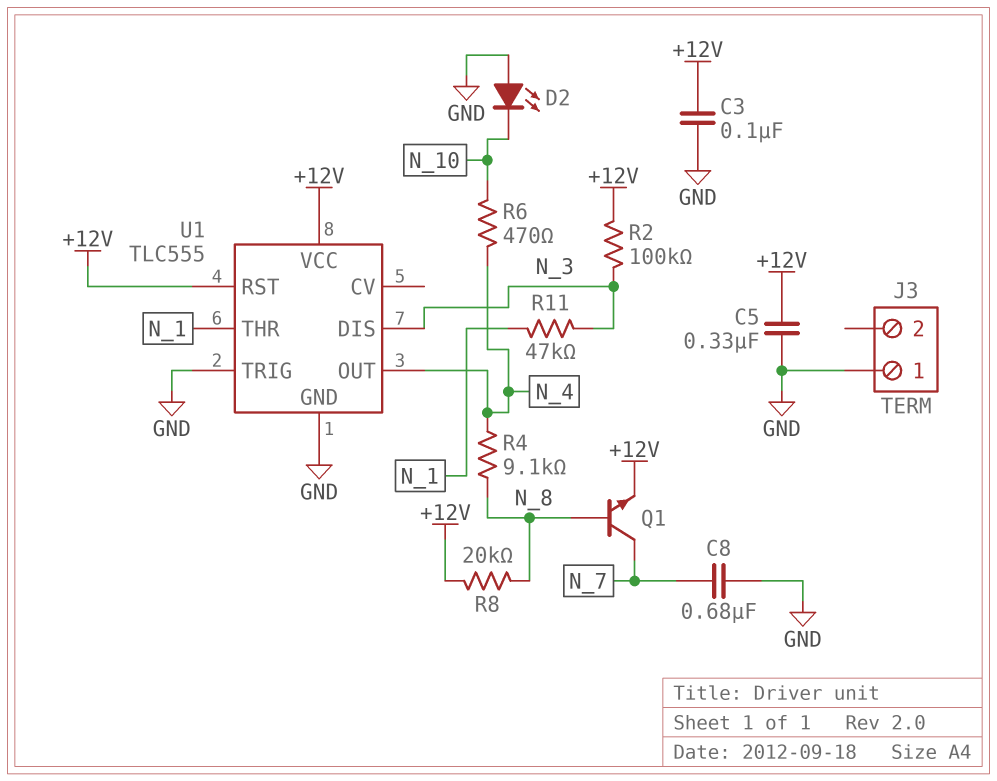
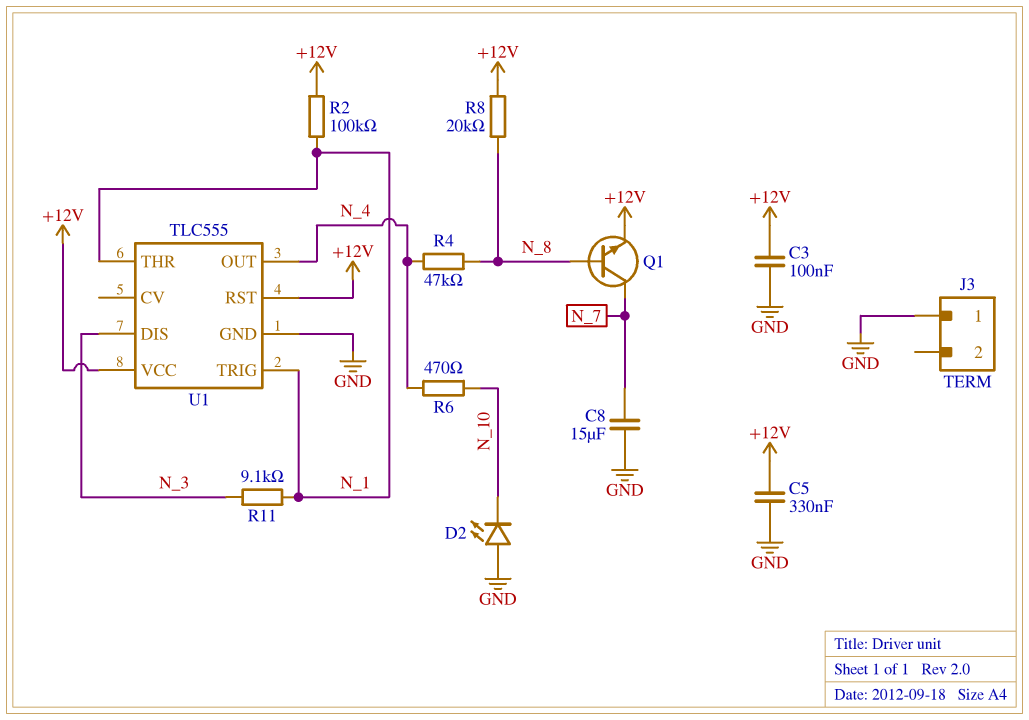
C8: 680nF (GND, N_7) -> 15uF (GND, N_7)
R2: 100k (+12V, N_3) -> 100k (+12V, N_1)
R4: 9.1k (N_4, N_8) -> 47k (N_4, N_8)
R11: 47k (N_1, N_3) -> 9.1k (N_1, N_3)
U1 pin TRIG: GND -> N_1

